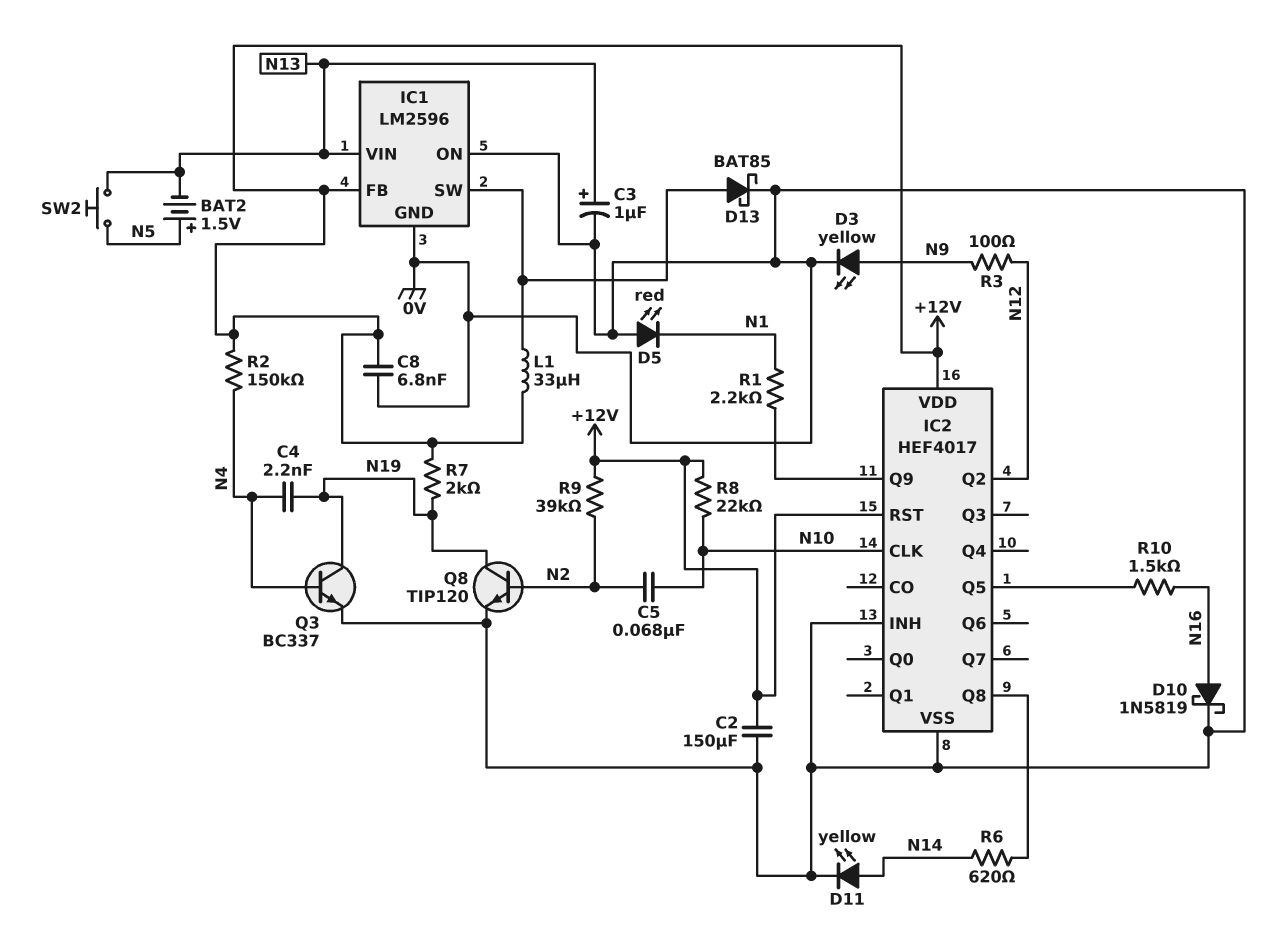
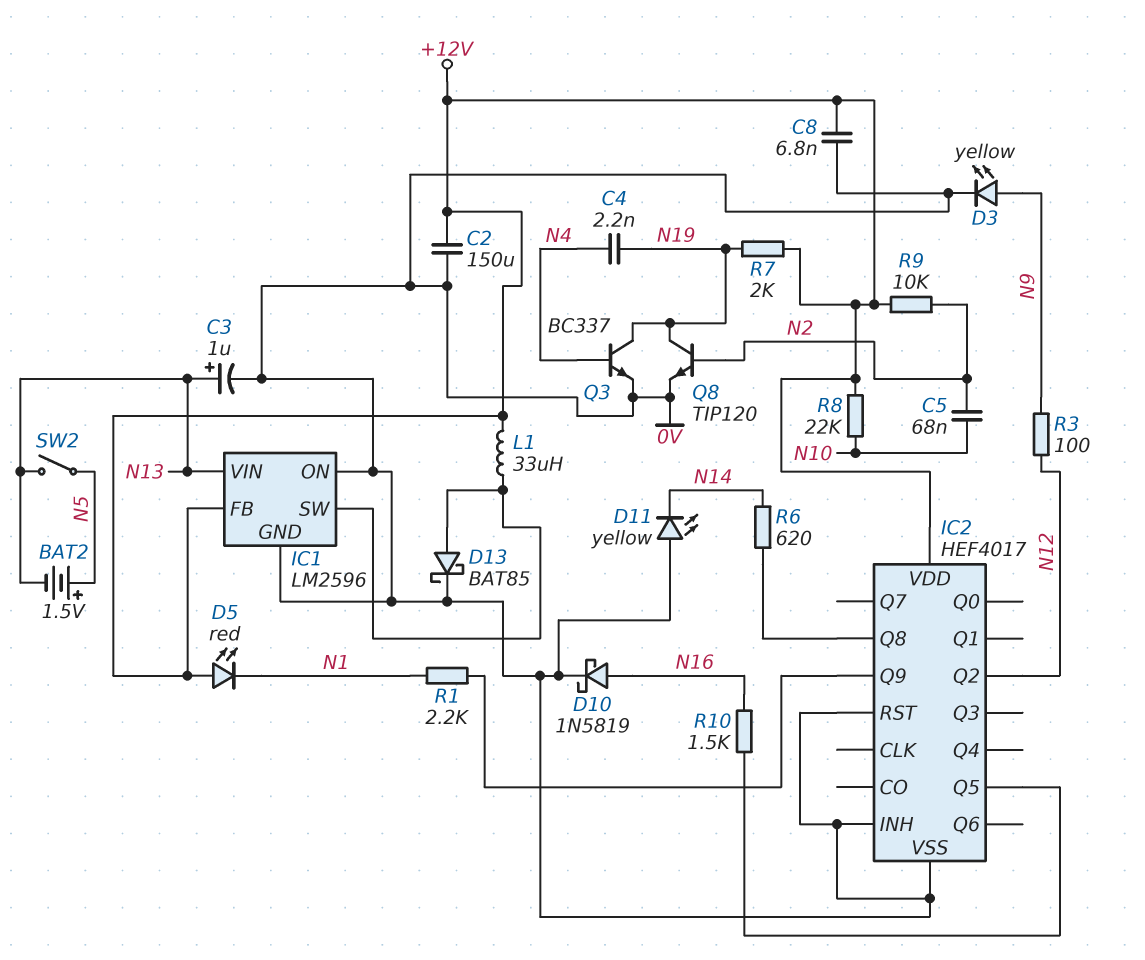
D5: LED red (A 0V, K N1) -> LED red (A +12V, K N1)
D11: LED yellow (A N14, K 0V) -> LED yellow (A 0V, K N14)
IC2 pin CLK: N10 -> none
IC2 pin RST: +12V -> 0V
R2: 150k (+12V, N4) -> none
R9: 39k (+12V, N2) -> 10k (+12V, N2)
SW2: button (N5, N13) -> switch (N5, N13)

